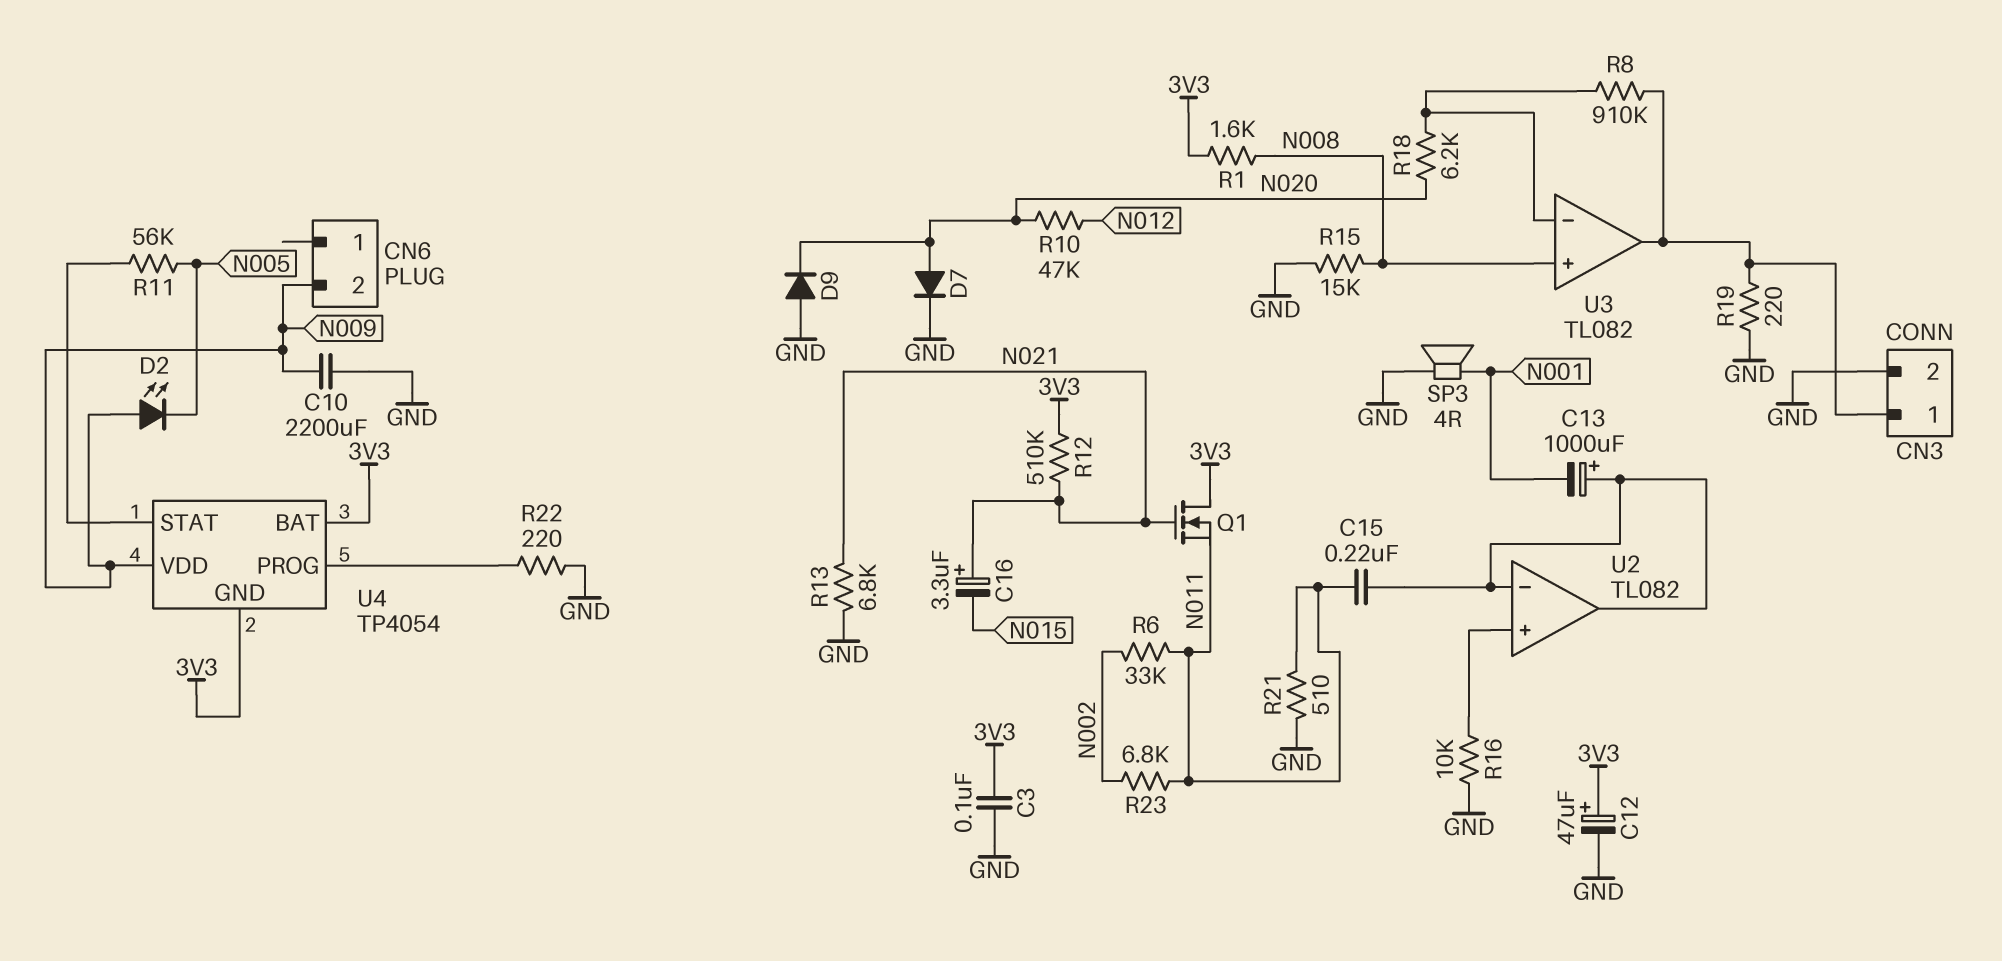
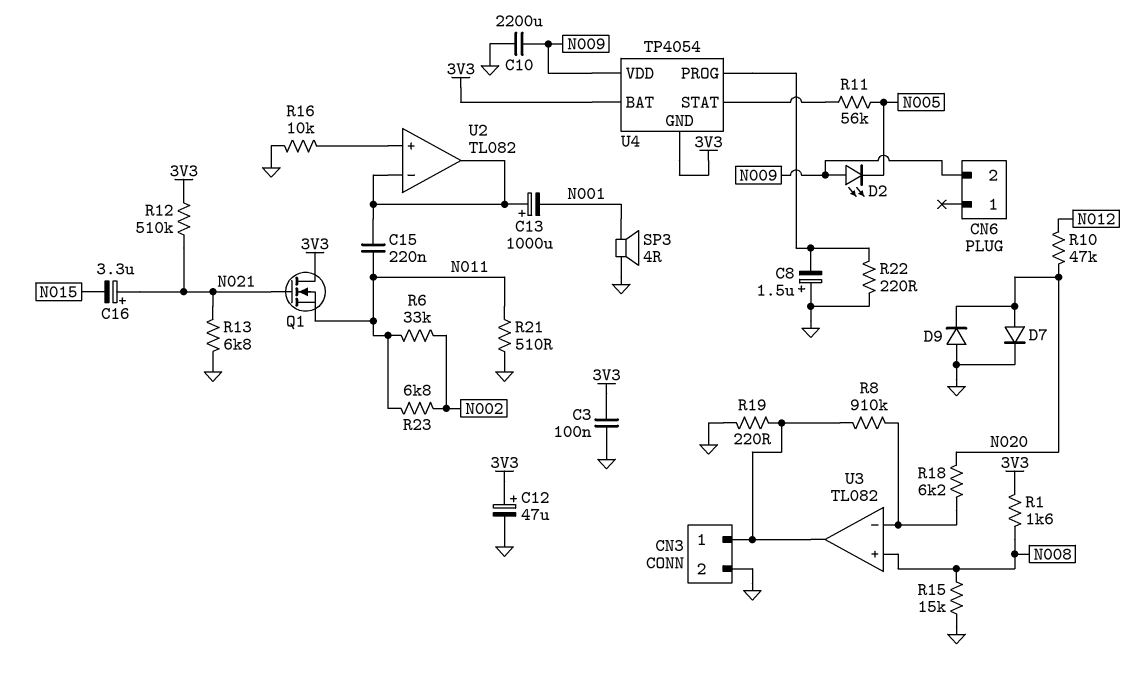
C8: none -> 1.5uF (plus GND, minus U4/PROG)

